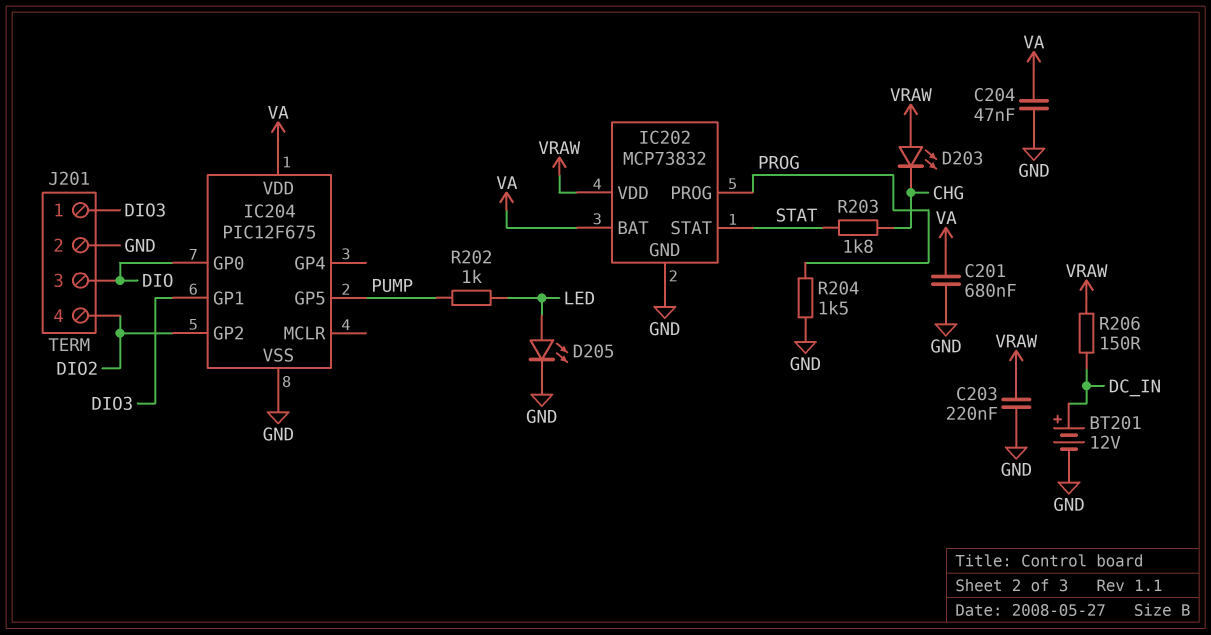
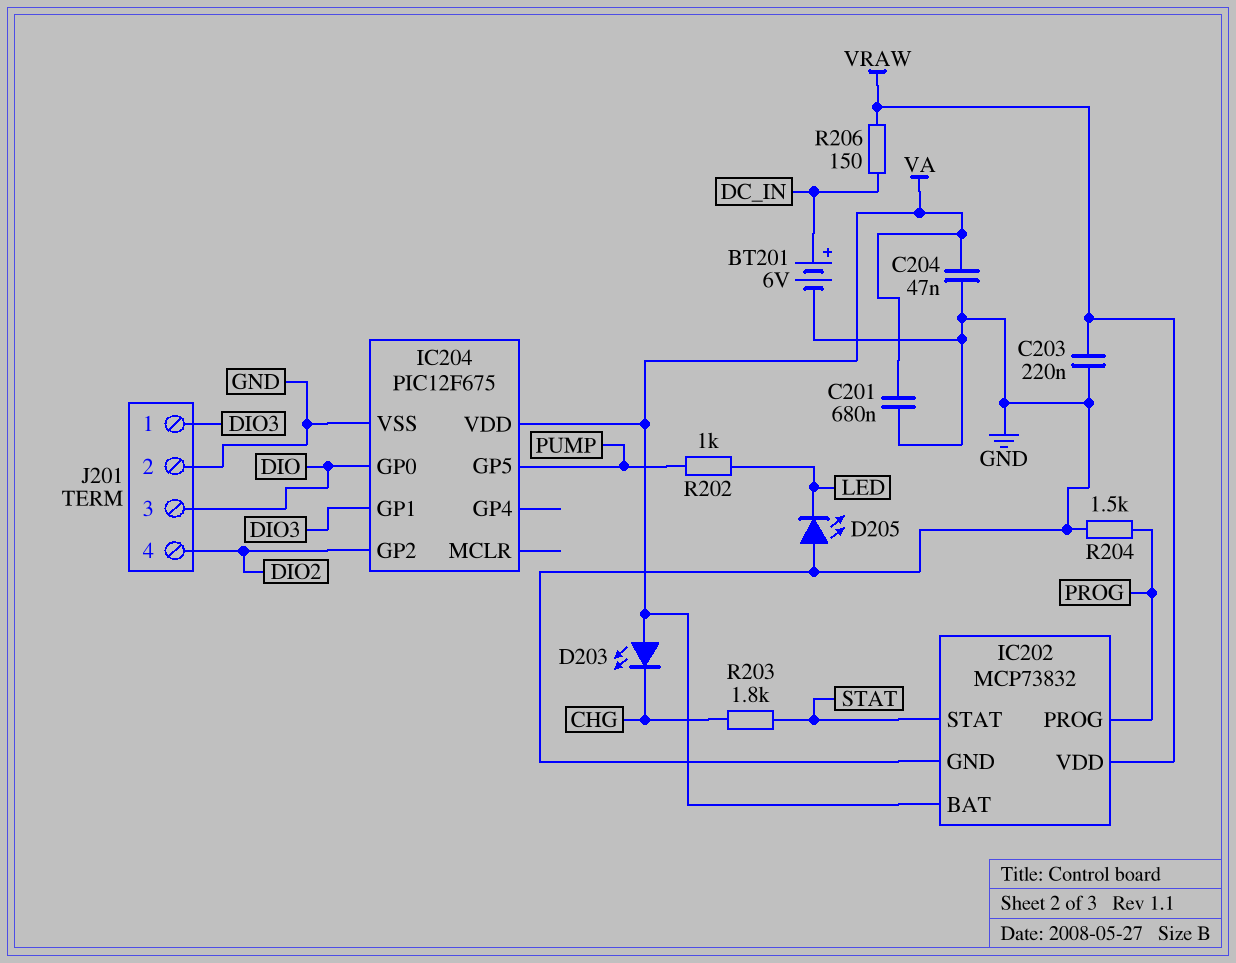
BT201: 12V (plus DC_IN, minus GND) -> 6V (plus DC_IN, minus GND)
D203: LED (A VRAW, K CHG) -> LED (A VA, K CHG)
D205: LED (A LED, K GND) -> LED (A GND, K LED)

